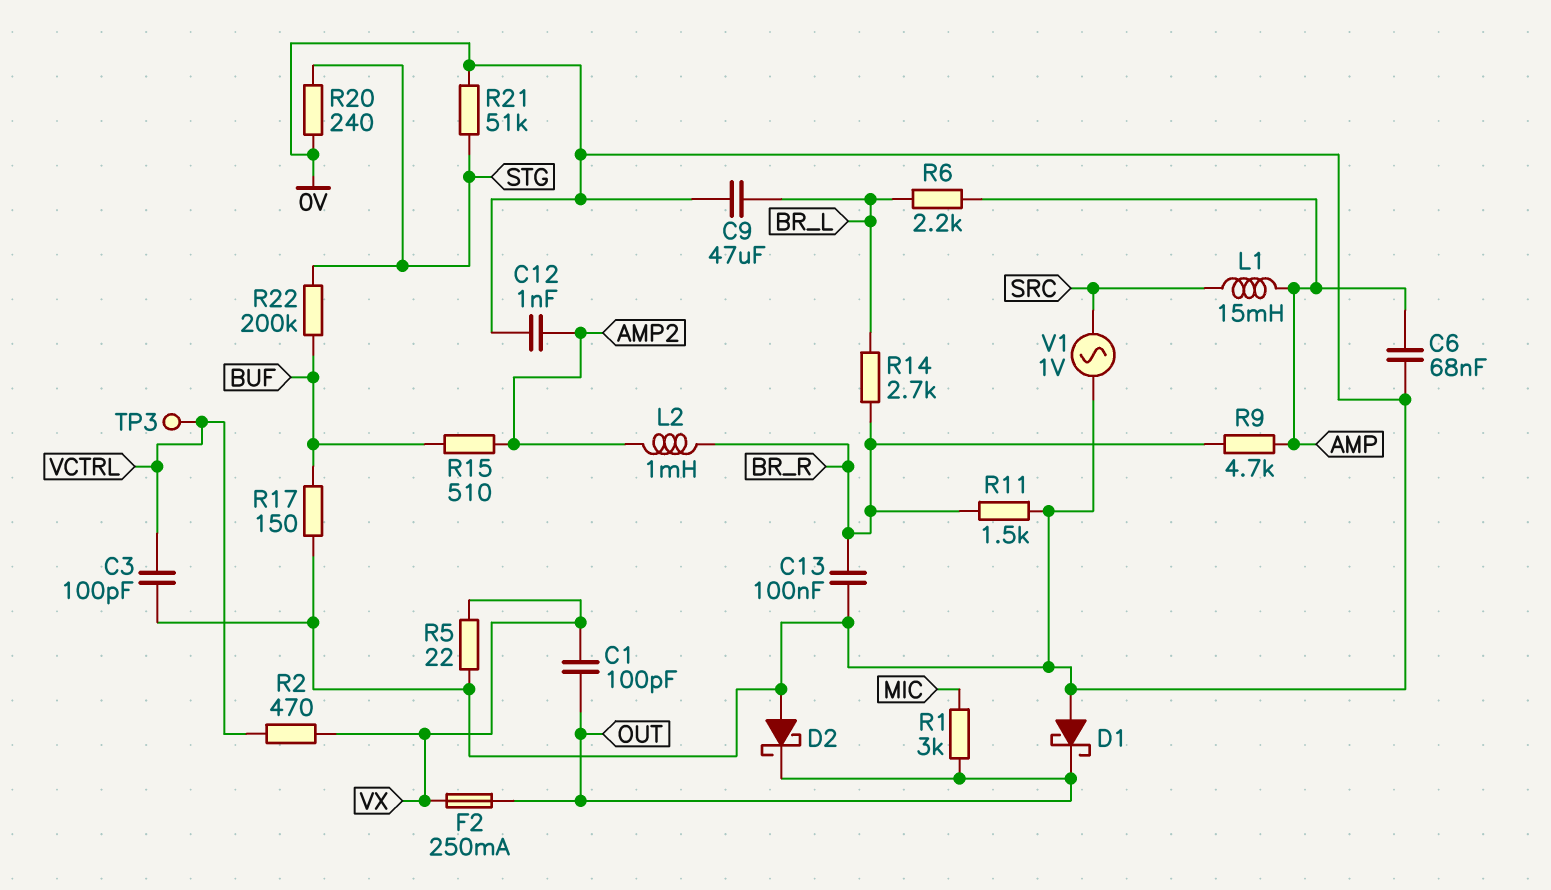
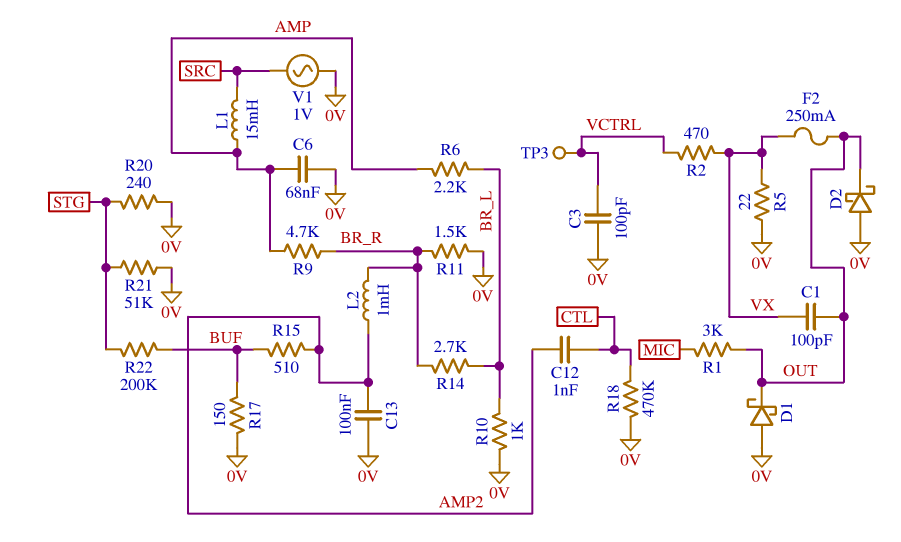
C9: 47uF (0V, BR_L) -> none
C12: 1nF (0V, AMP2) -> 1nF (AMP2, CTL)
C13: 100nF (0V, BR_R) -> 100nF (0V, AMP2)
R10: none -> 1k (0V, BR_L)
R18: none -> 470k (0V, CTL)

